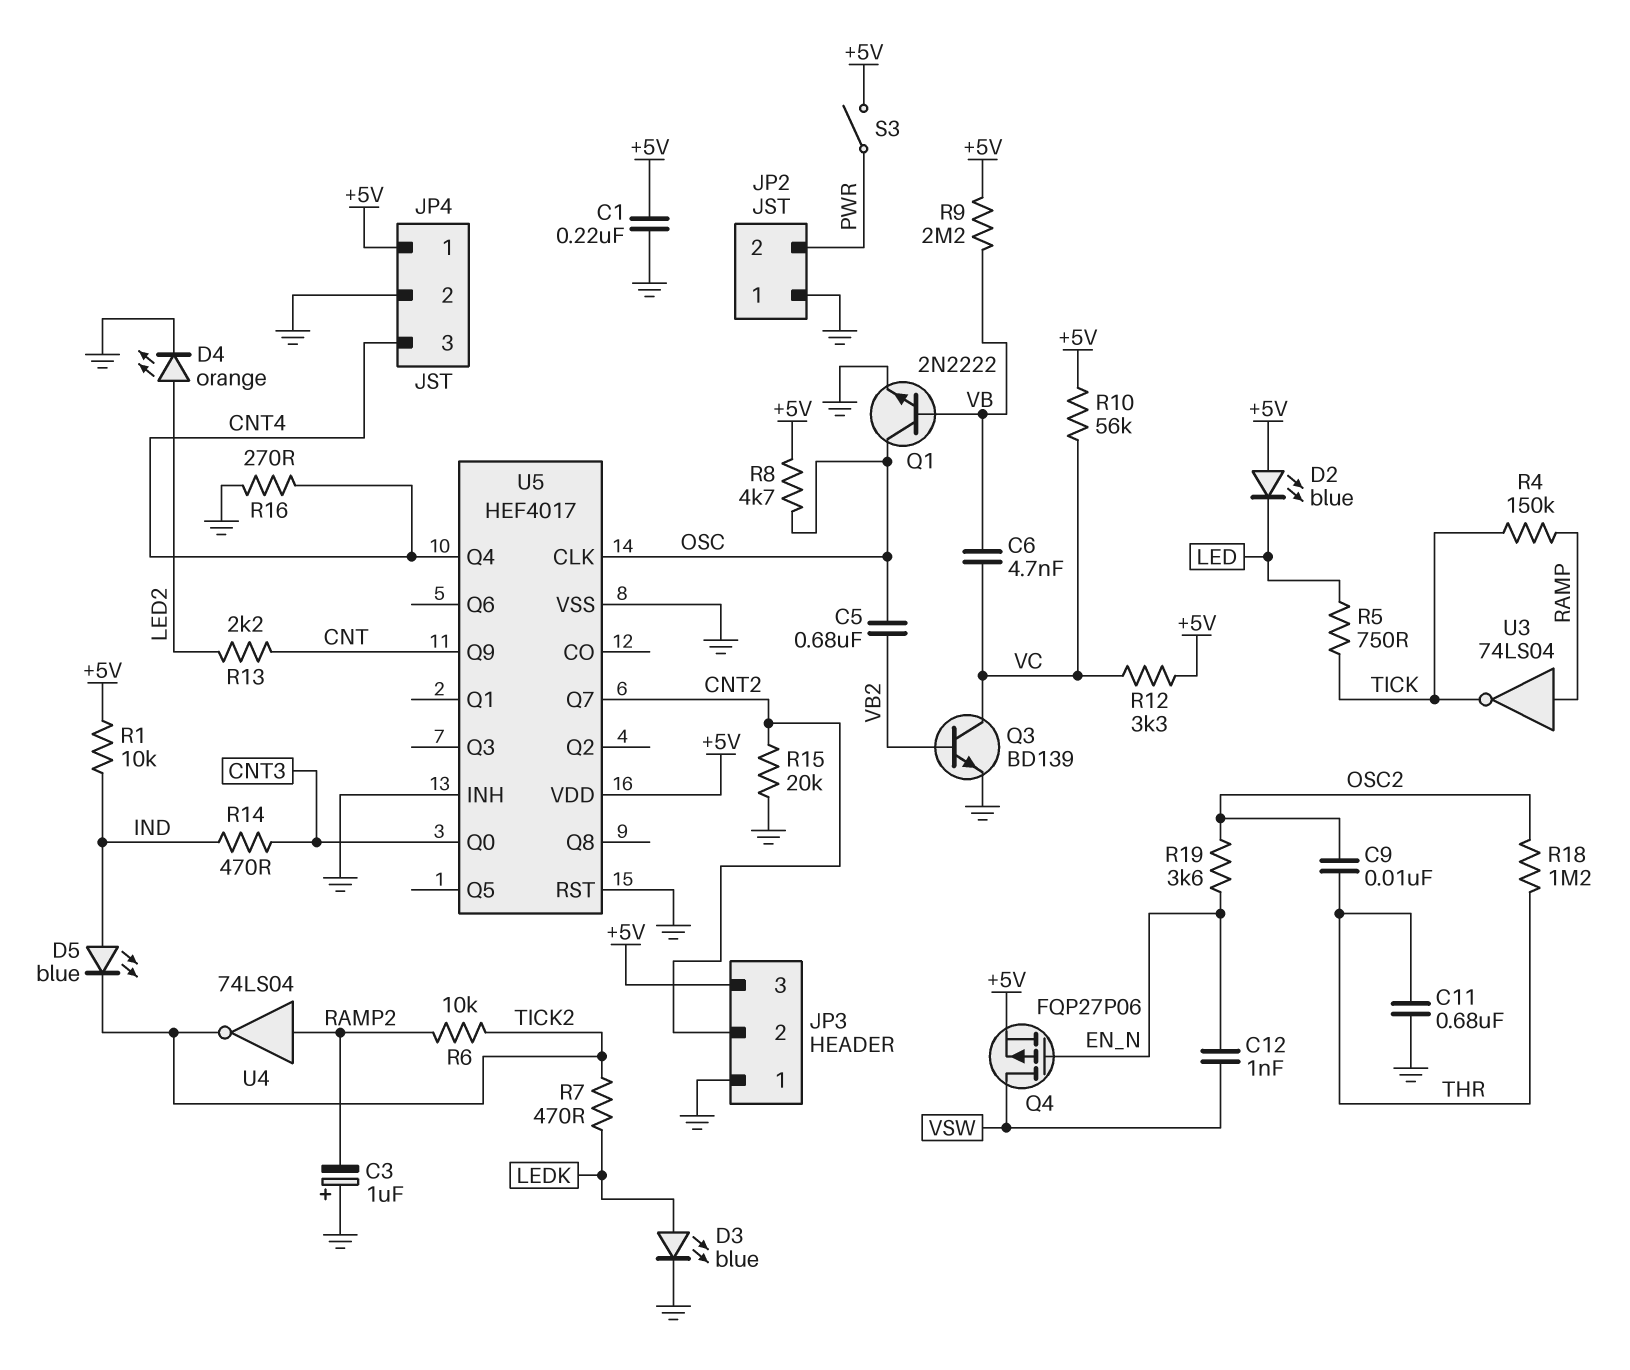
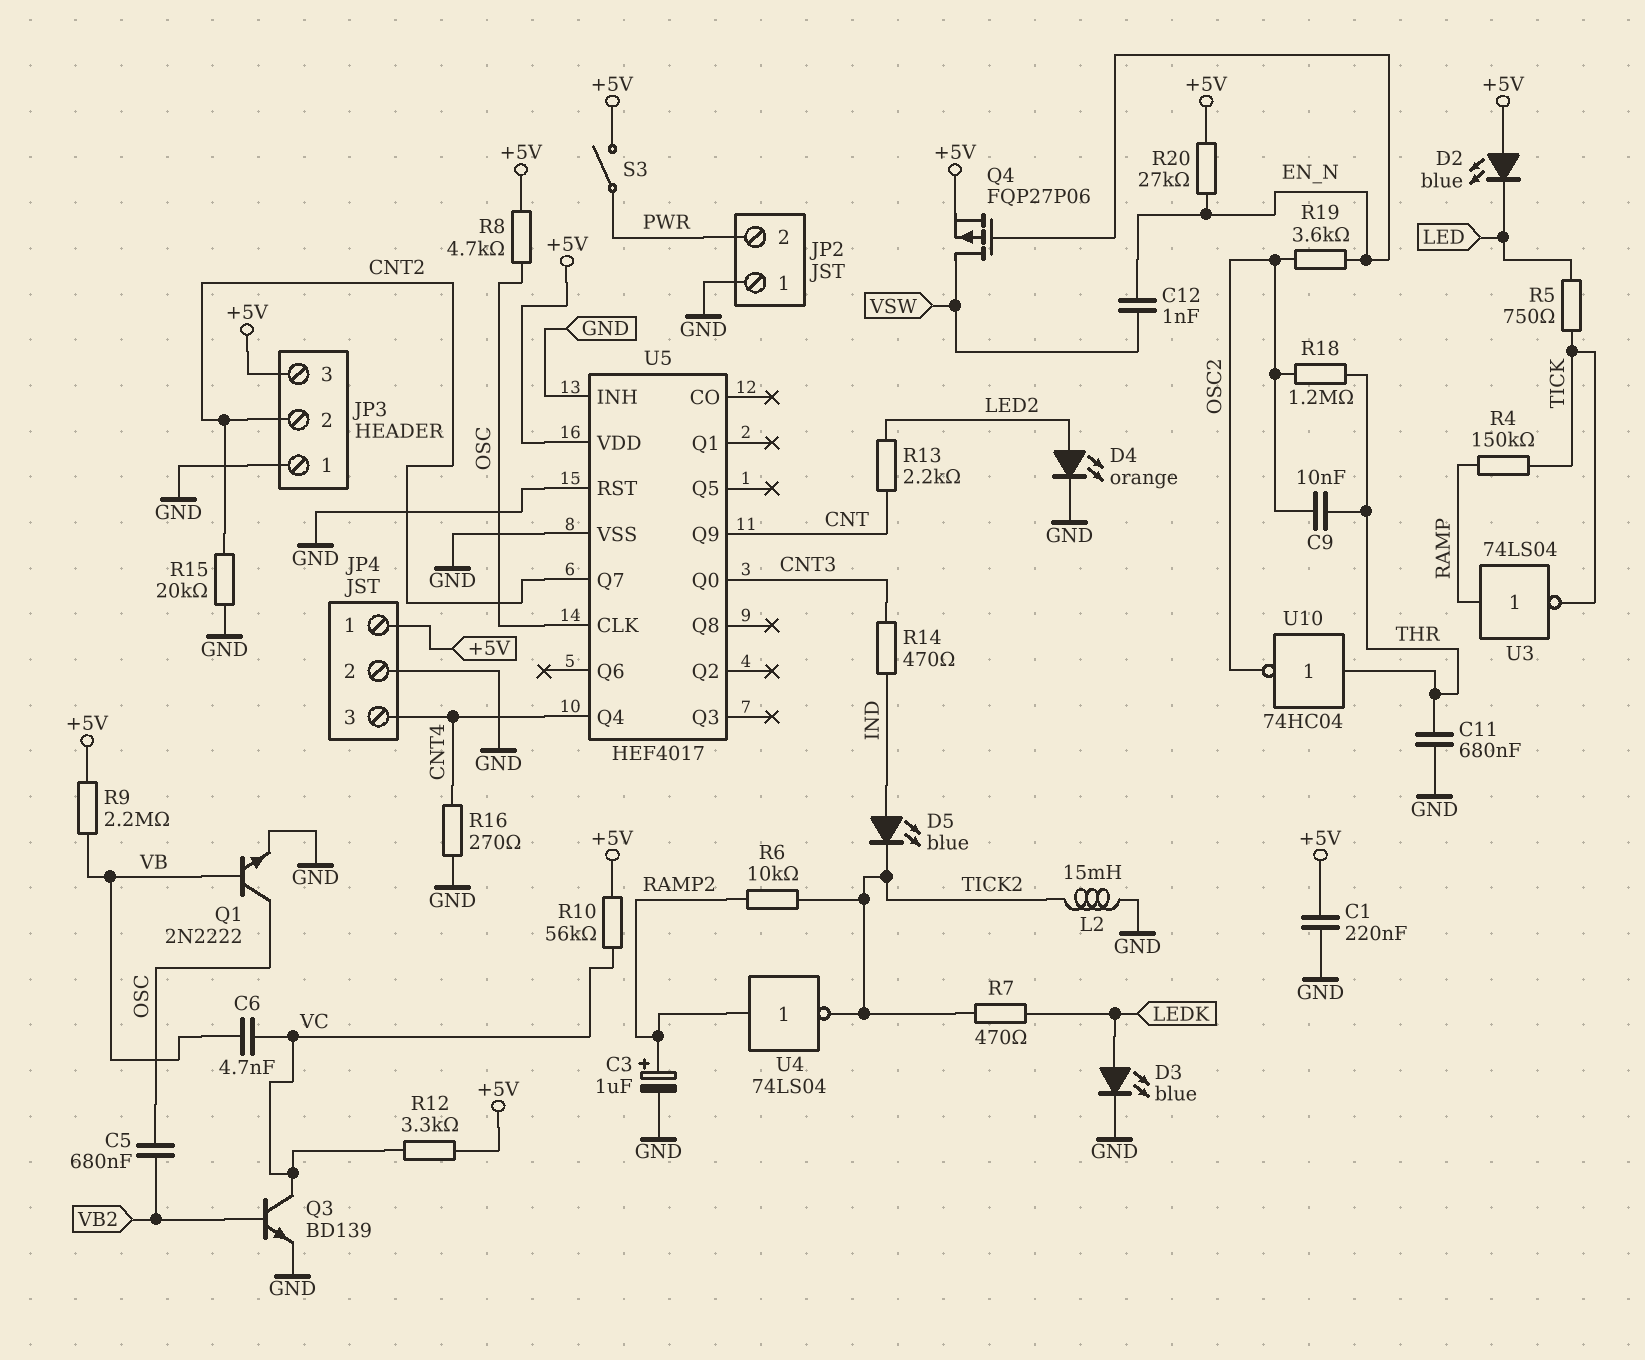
C3: 1uF (plus GND, minus RAMP2) -> 1uF (plus RAMP2, minus GND)
L2: none -> 15mH (GND, TICK2)
R1: 10k (+5V, IND) -> none
R20: none -> 27k (+5V, EN_N)
U10: none -> NOT 74HC04 (in THR, out OSC2)

